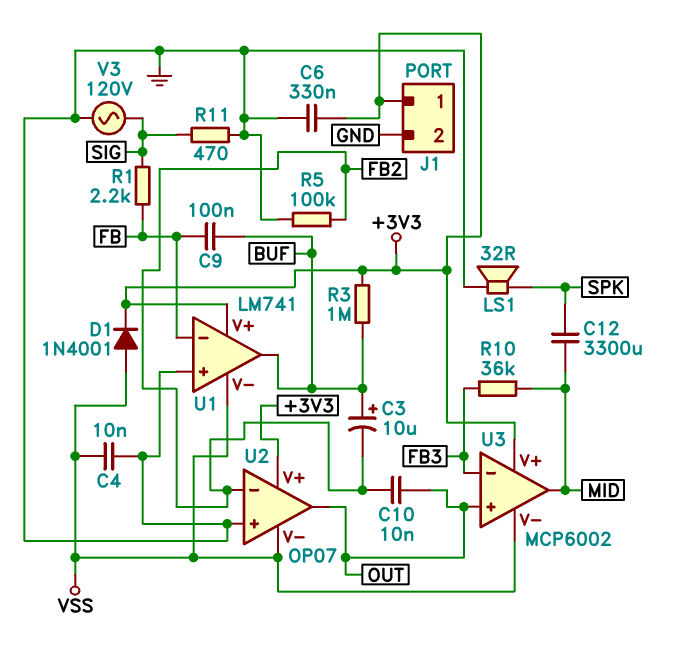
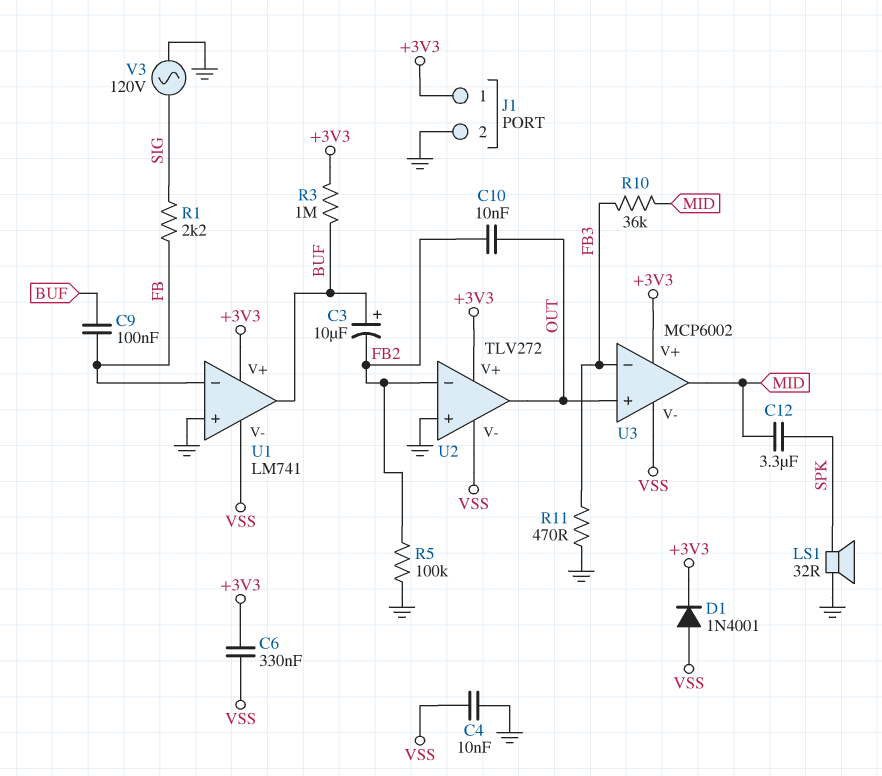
C6: 330nF (+3V3, GND) -> 330nF (+3V3, VSS)
C12: 3300uF (MID, SPK) -> 3.3uF (MID, SPK)
R11: 470 (GND, SIG) -> 470 (FB3, GND)
U2: OP07 -> TLV272

